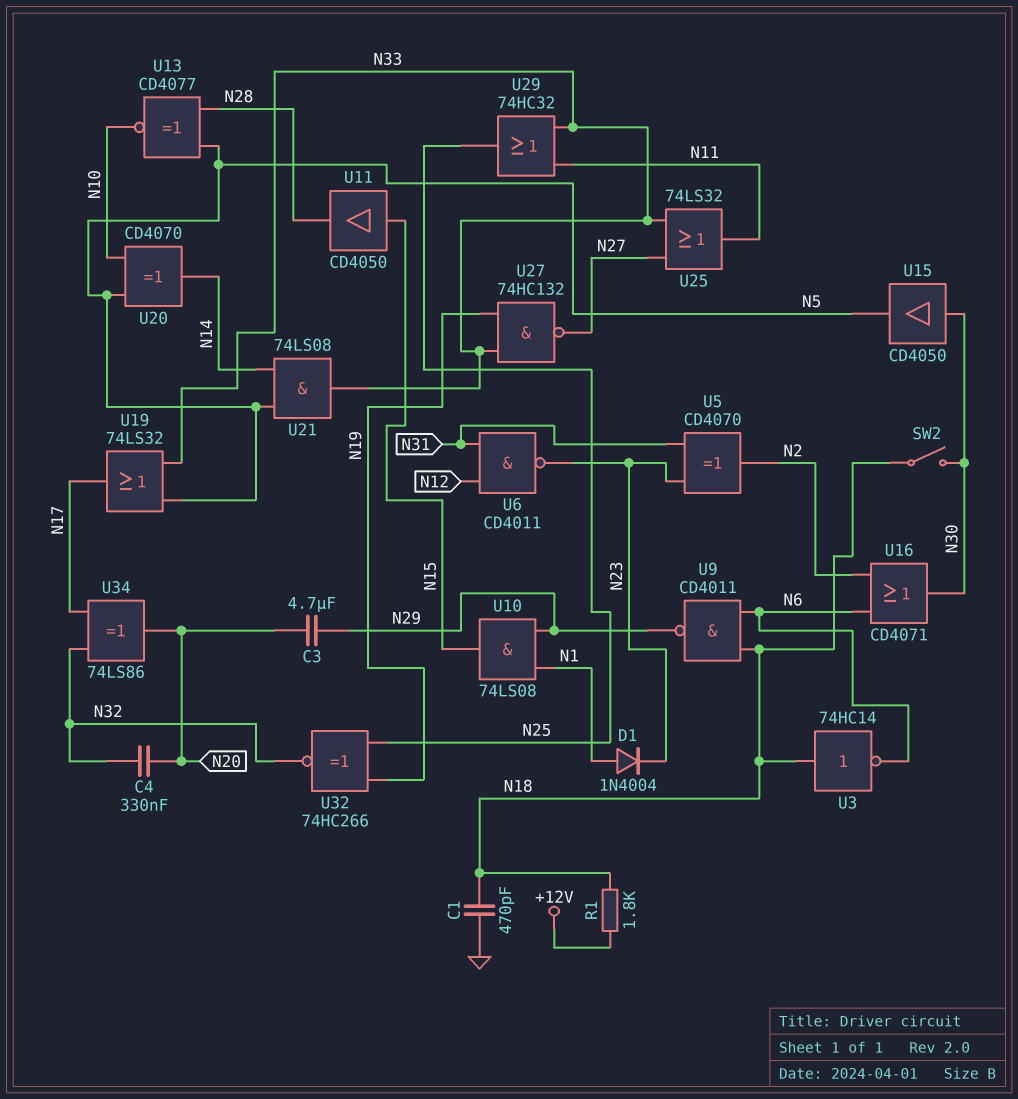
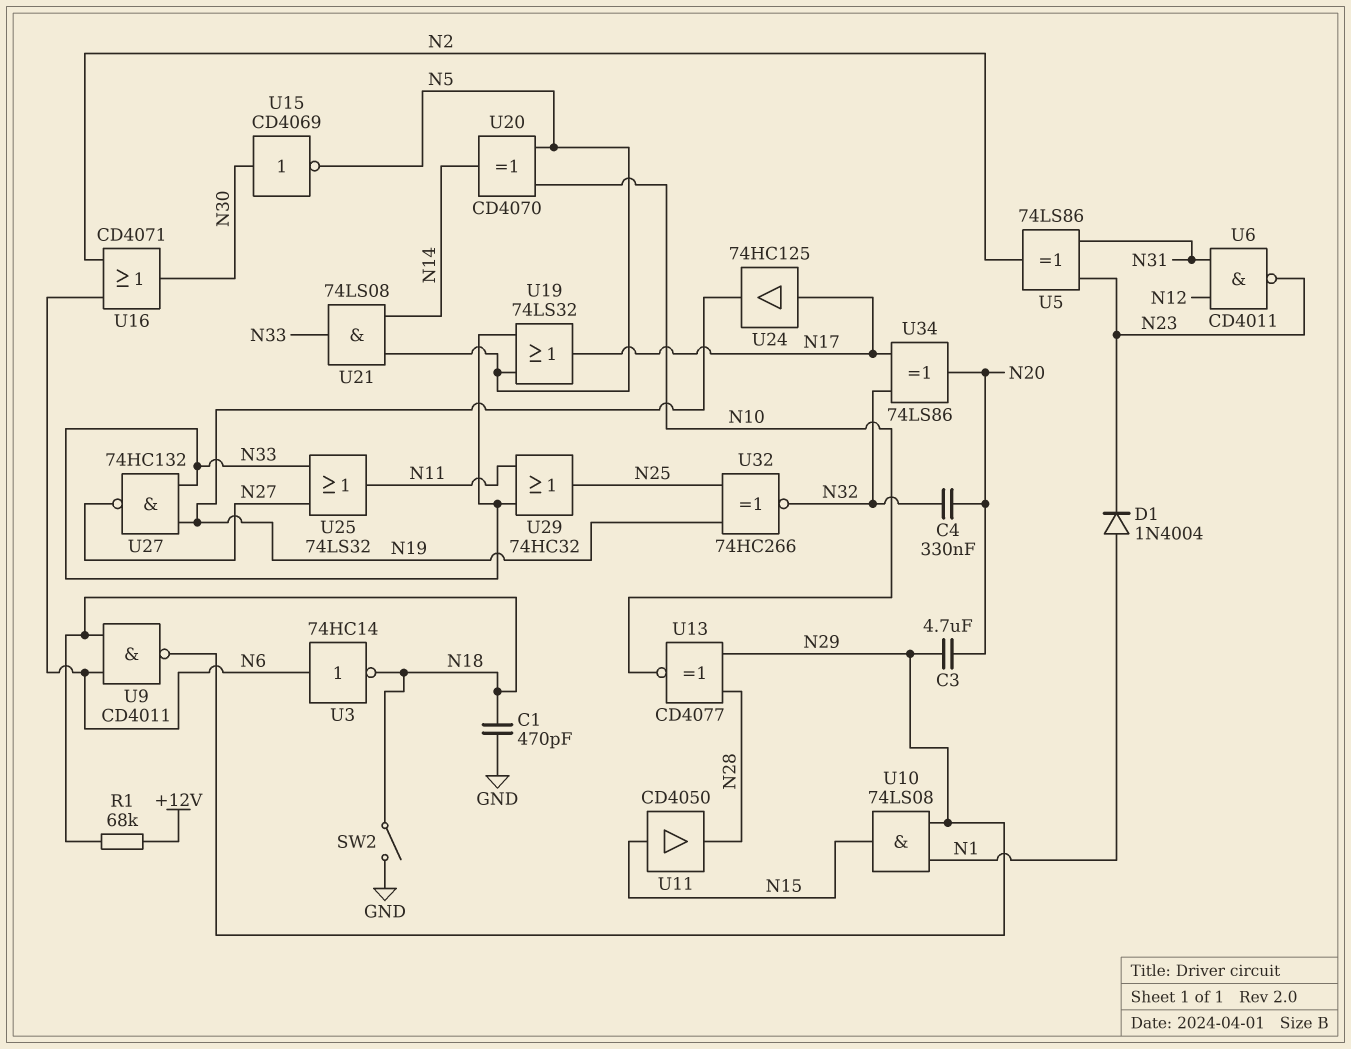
R1: 1.8k (+12V, N18) -> 68k (+12V, N18)
SW2: switch (N18, N30) -> switch (GND, N18)
U3: NOT 74HC14 (in N18, out N6) -> NOT 74HC14 (in N6, out N18)
U5: XOR CD4070 (in N23, in N31, out N2) -> XOR 74LS86 (in N23, in N31, out N2)
U13: XNOR CD4077 (in N5, in N28, out N10) -> XNOR CD4077 (in N28, in N29, out N10)
U15: buffer CD4050 (in N30, out N5) -> NOT CD4069 (in N30, out N5)
U24: none -> buffer 74HC125 (in N17, out N19)

